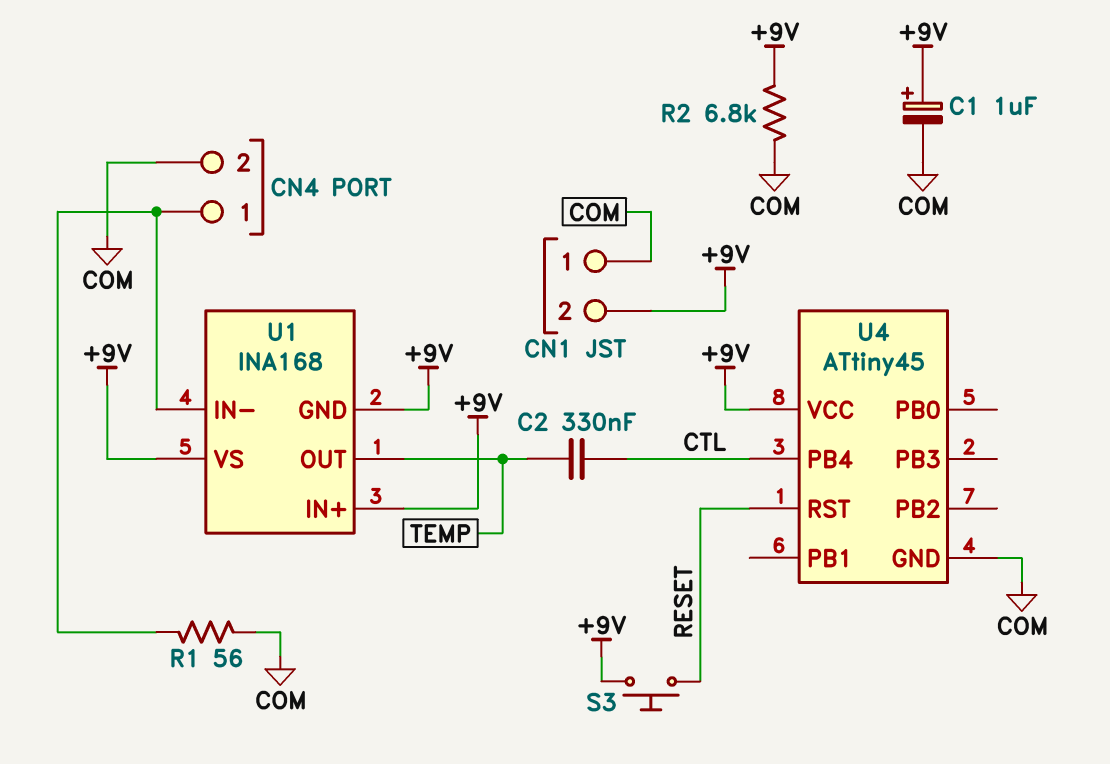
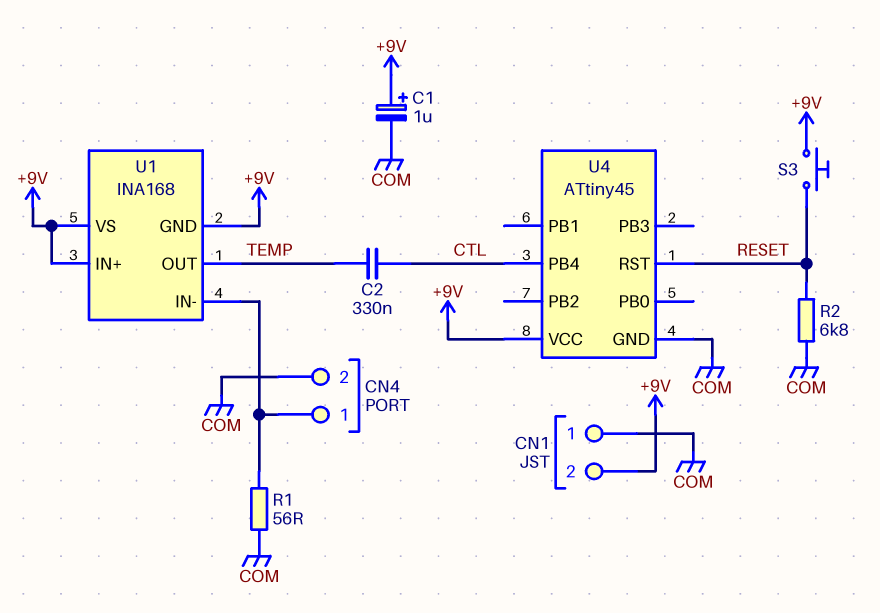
R2: 6.8k (+9V, COM) -> 6.8k (COM, RESET)

